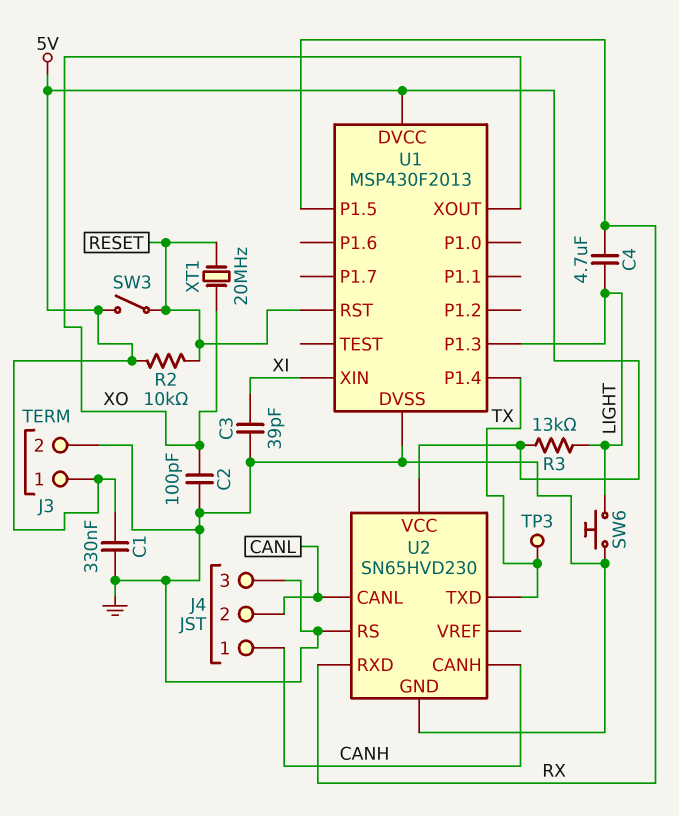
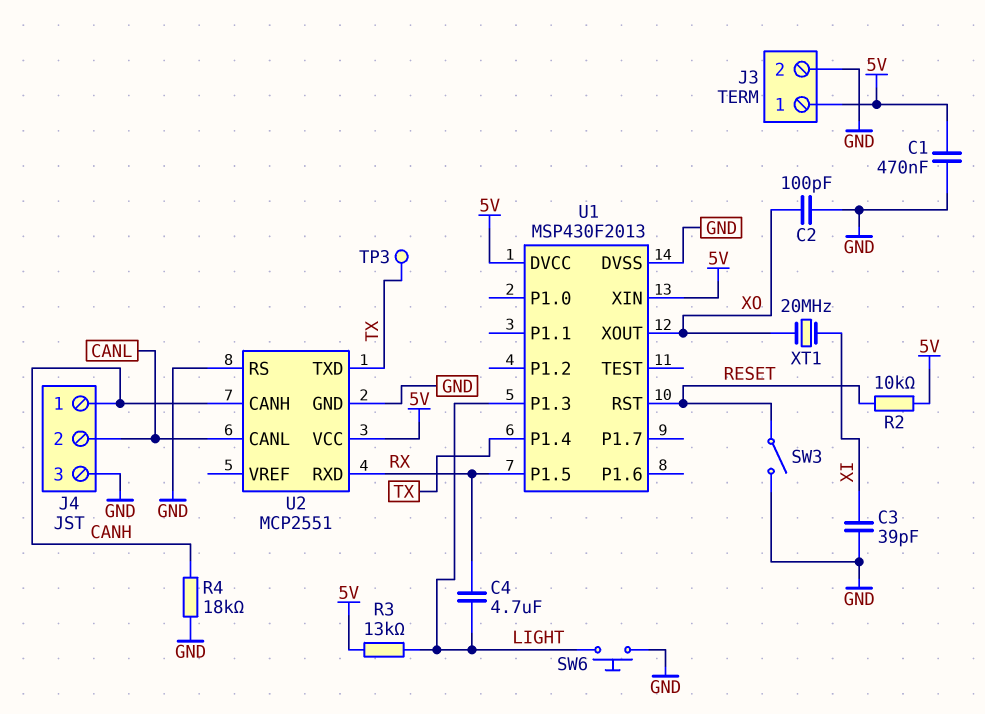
C1: 330nF (5V, GND) -> 470nF (5V, GND)
R4: none -> 18k (CANH, GND)
SW3: switch (5V, RESET) -> switch (GND, RESET)
U1 pin XIN: XI -> 5V
U2: SN65HVD230 -> MCP2551
XT1: 20MHz (RESET, XO) -> 20MHz (XI, XO)

